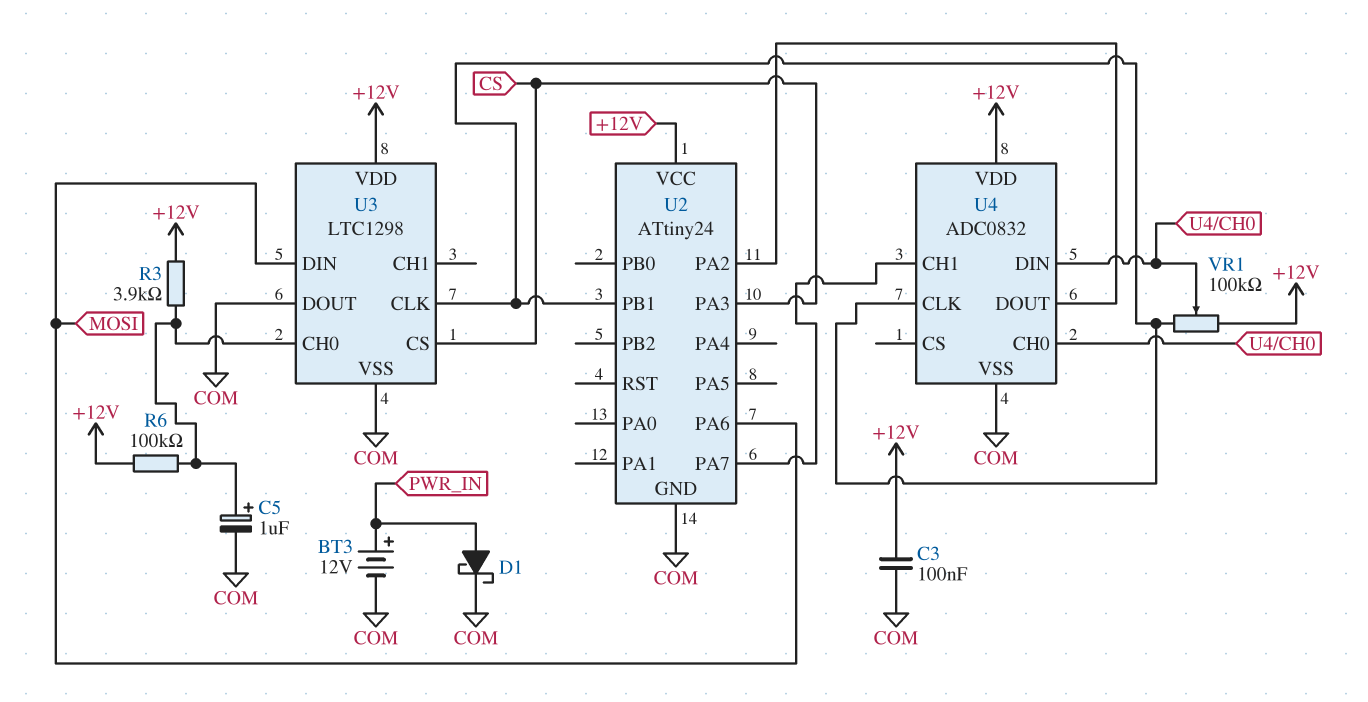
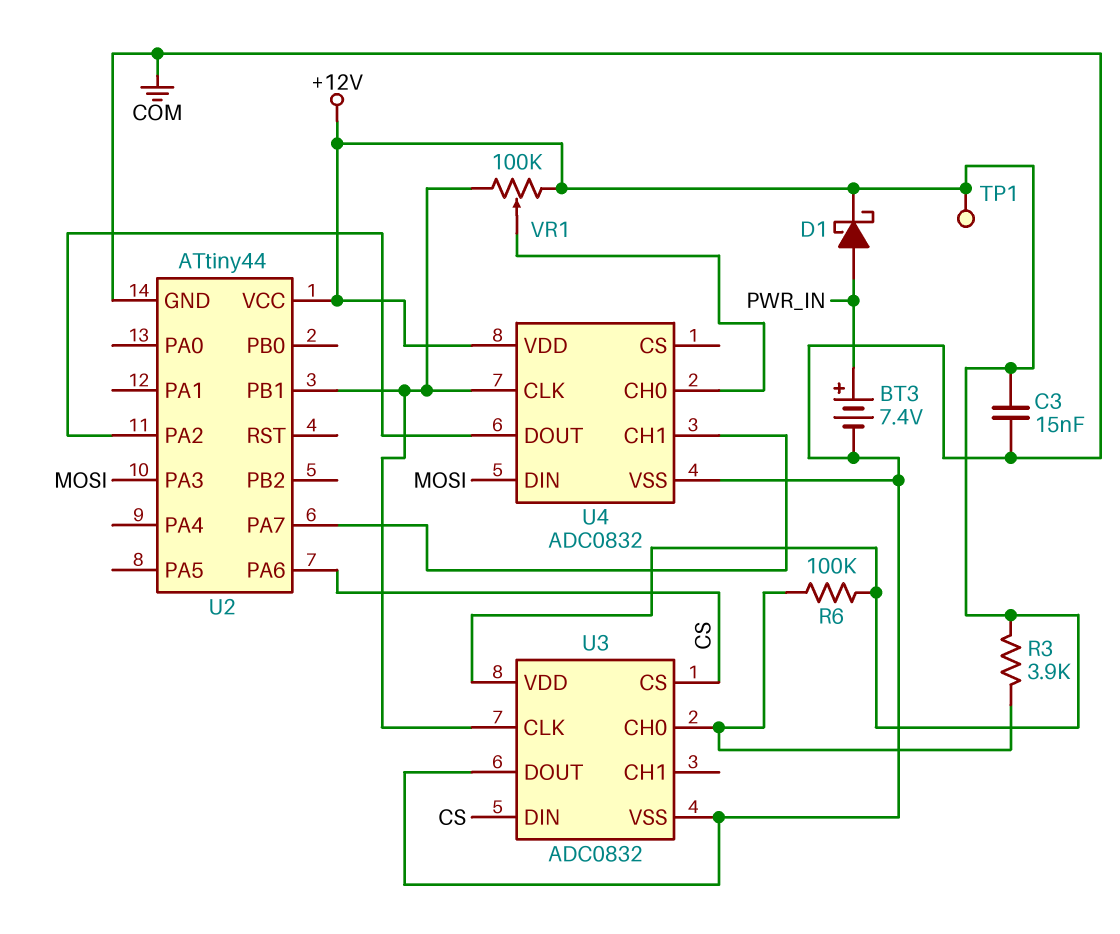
BT3: 12V (plus PWR_IN, minus COM) -> 7.4V (plus PWR_IN, minus COM)
C3: 100nF (+12V, COM) -> 15nF (+12V, COM)
C5: 1uF (plus U3/CH0, minus COM) -> none
D1: schottky (A PWR_IN, K COM) -> schottky (A PWR_IN, K +12V)
TP1: none -> test point (+12V)
U2: ATtiny24 -> ATtiny44
U2 pin PA3: CS -> MOSI
U2 pin PA6: MOSI -> CS
U3: LTC1298 -> ADC0832
U3 pin DIN: MOSI -> CS
U4 pin DIN: U4/CH0 -> MOSI

